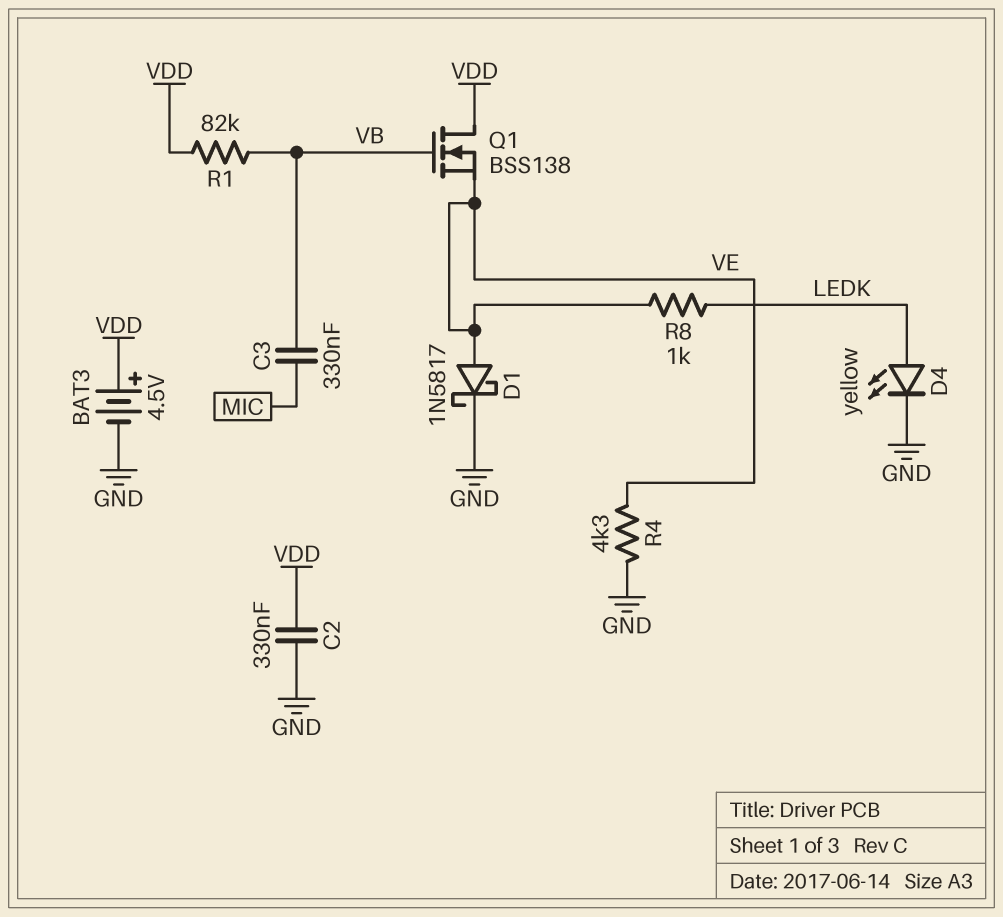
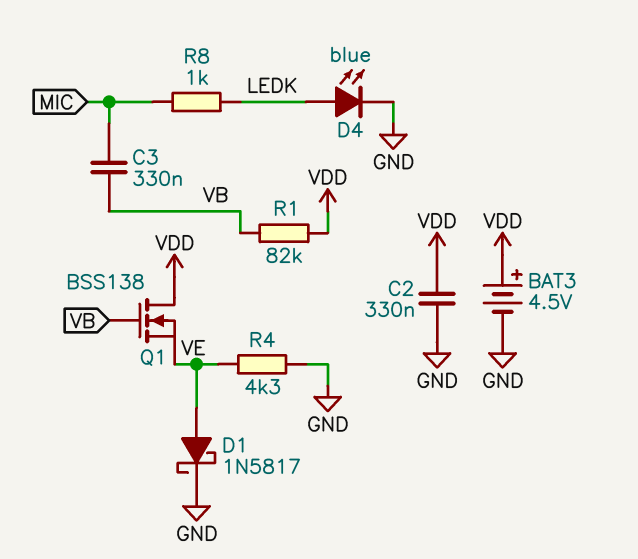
D4: LED yellow (A LEDK, K GND) -> LED blue (A LEDK, K GND)
R8: 1k (LEDK, VE) -> 1k (LEDK, MIC)

